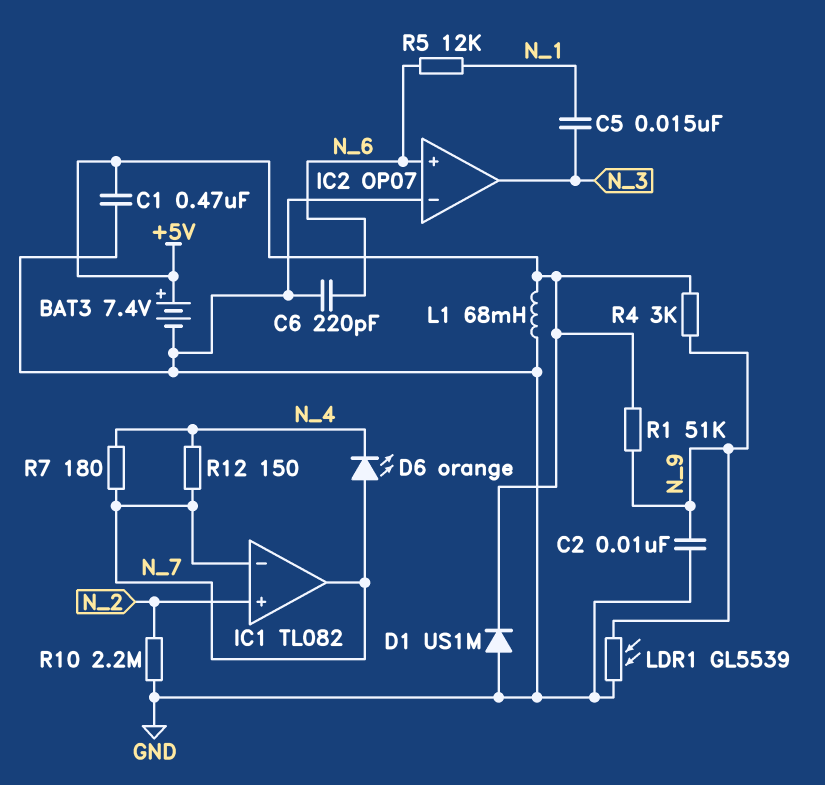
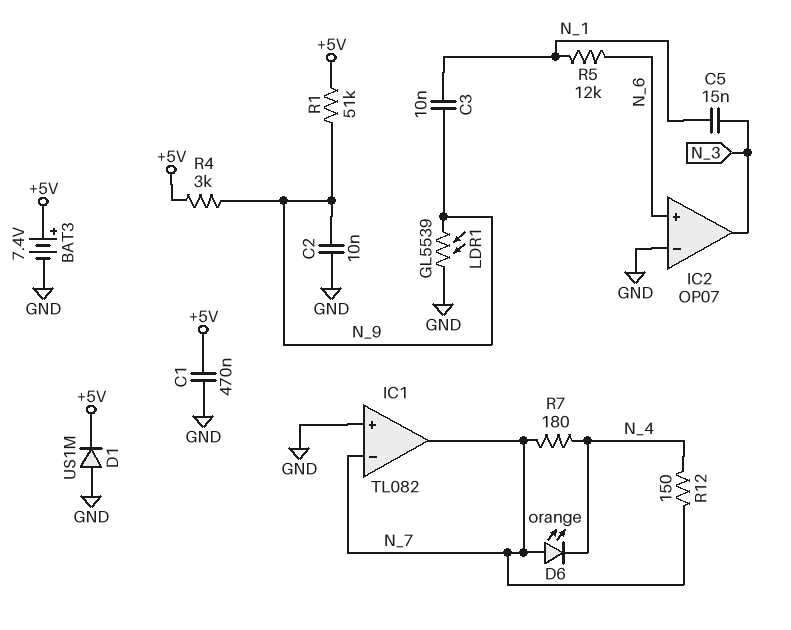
C3: none -> 10nF (N_1, N_9)
C6: 220pF (GND, N_6) -> none
IC1 pin in+: N_2 -> GND
L1: 68mH (+5V, GND) -> none
R10: 2.2M (GND, N_2) -> none

